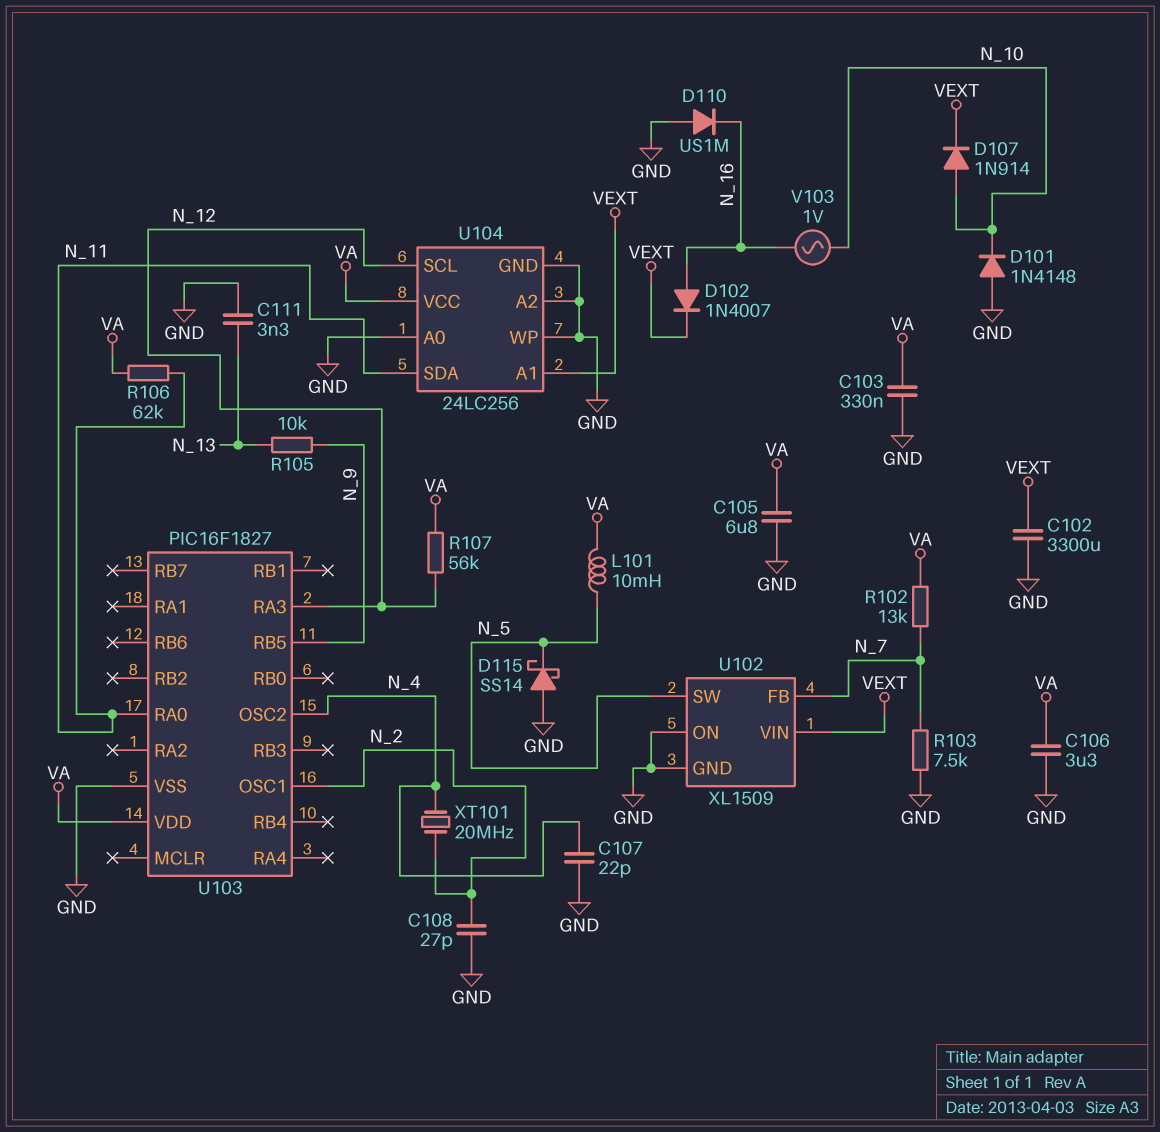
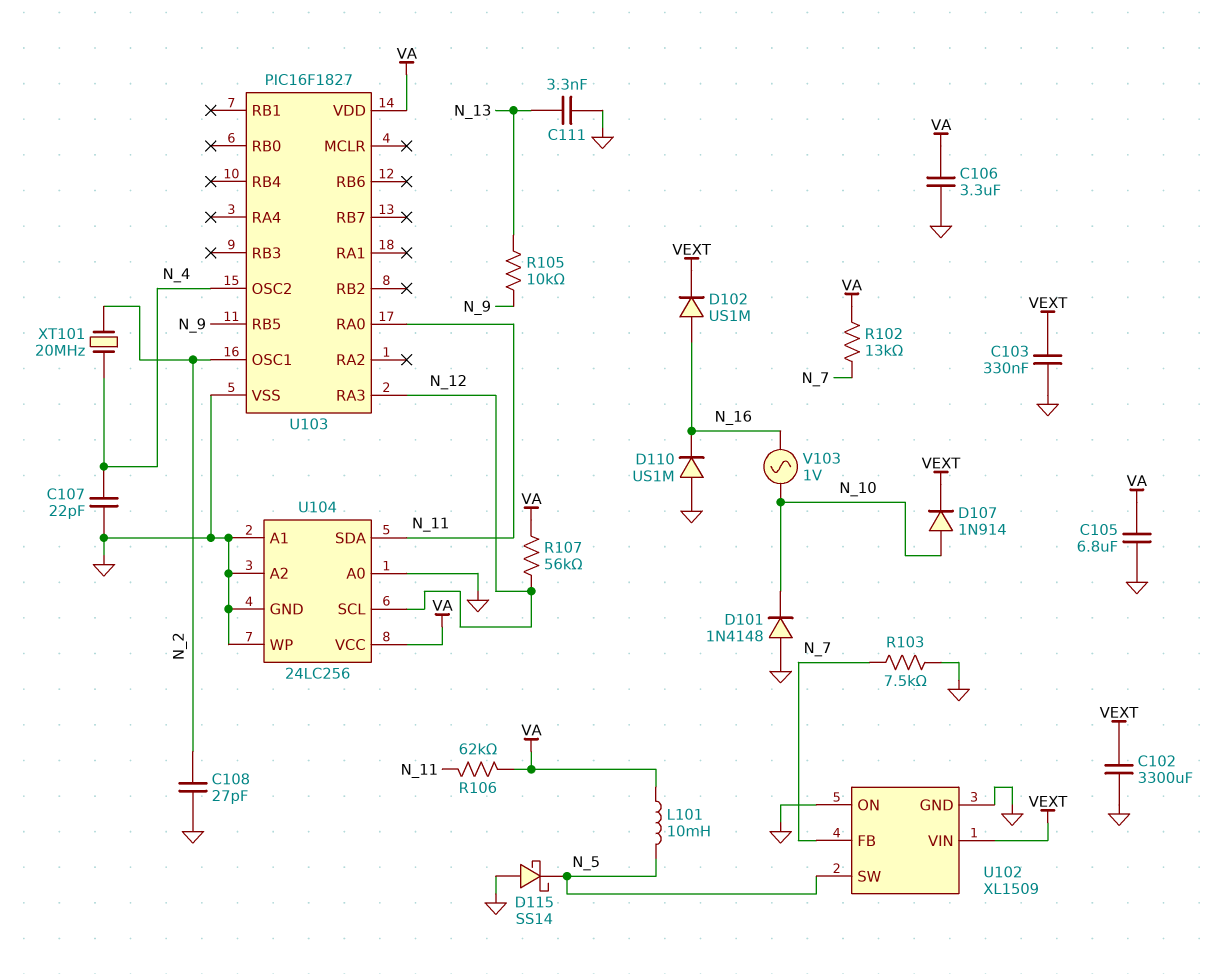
C103: 330nF (GND, VA) -> 330nF (GND, VEXT)
D102: diode 1N4007 (A N_16, K VEXT) -> diode US1M (A N_16, K VEXT)
U104 pin A1: VEXT -> GND

